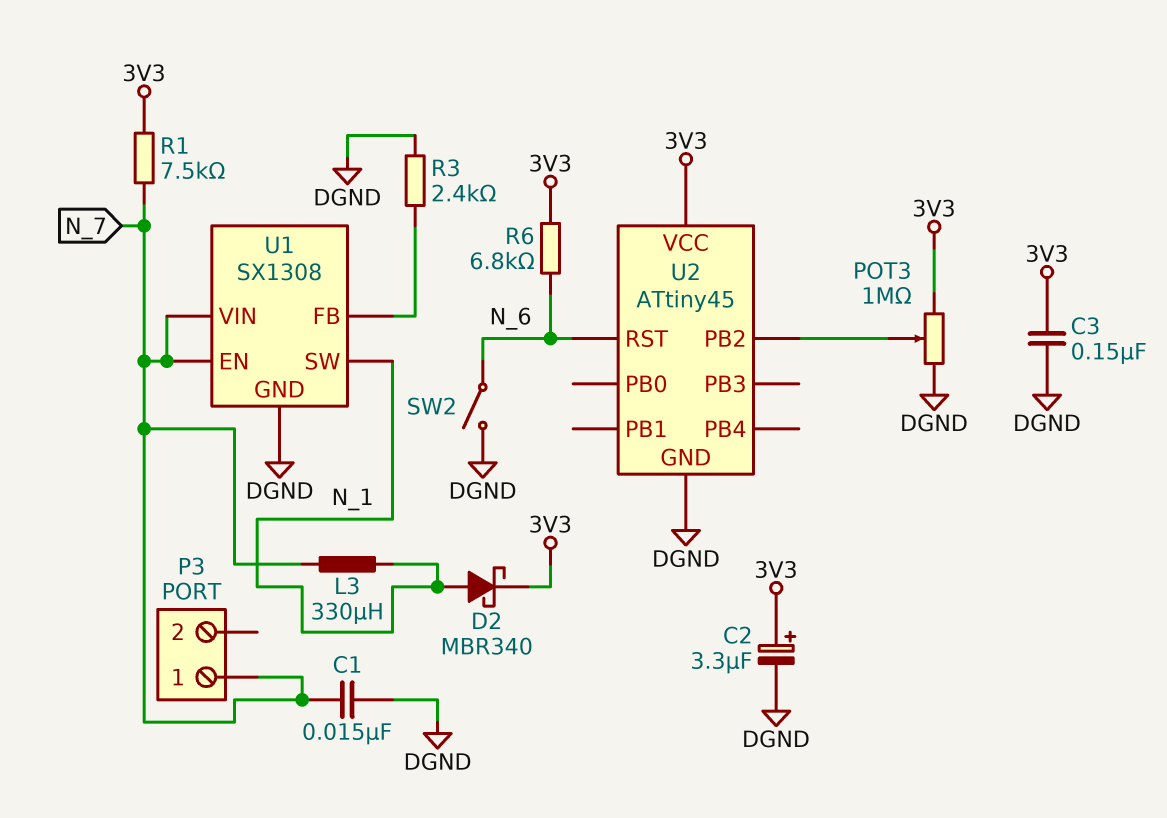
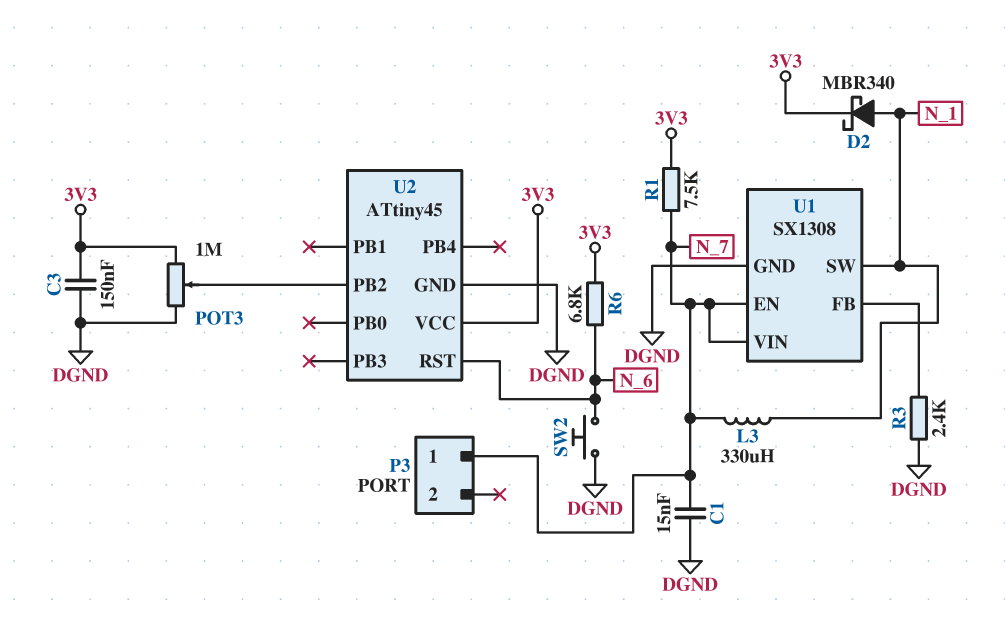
C2: 3.3uF (plus 3V3, minus DGND) -> none
SW2: switch (DGND, N_6) -> button (DGND, N_6)

